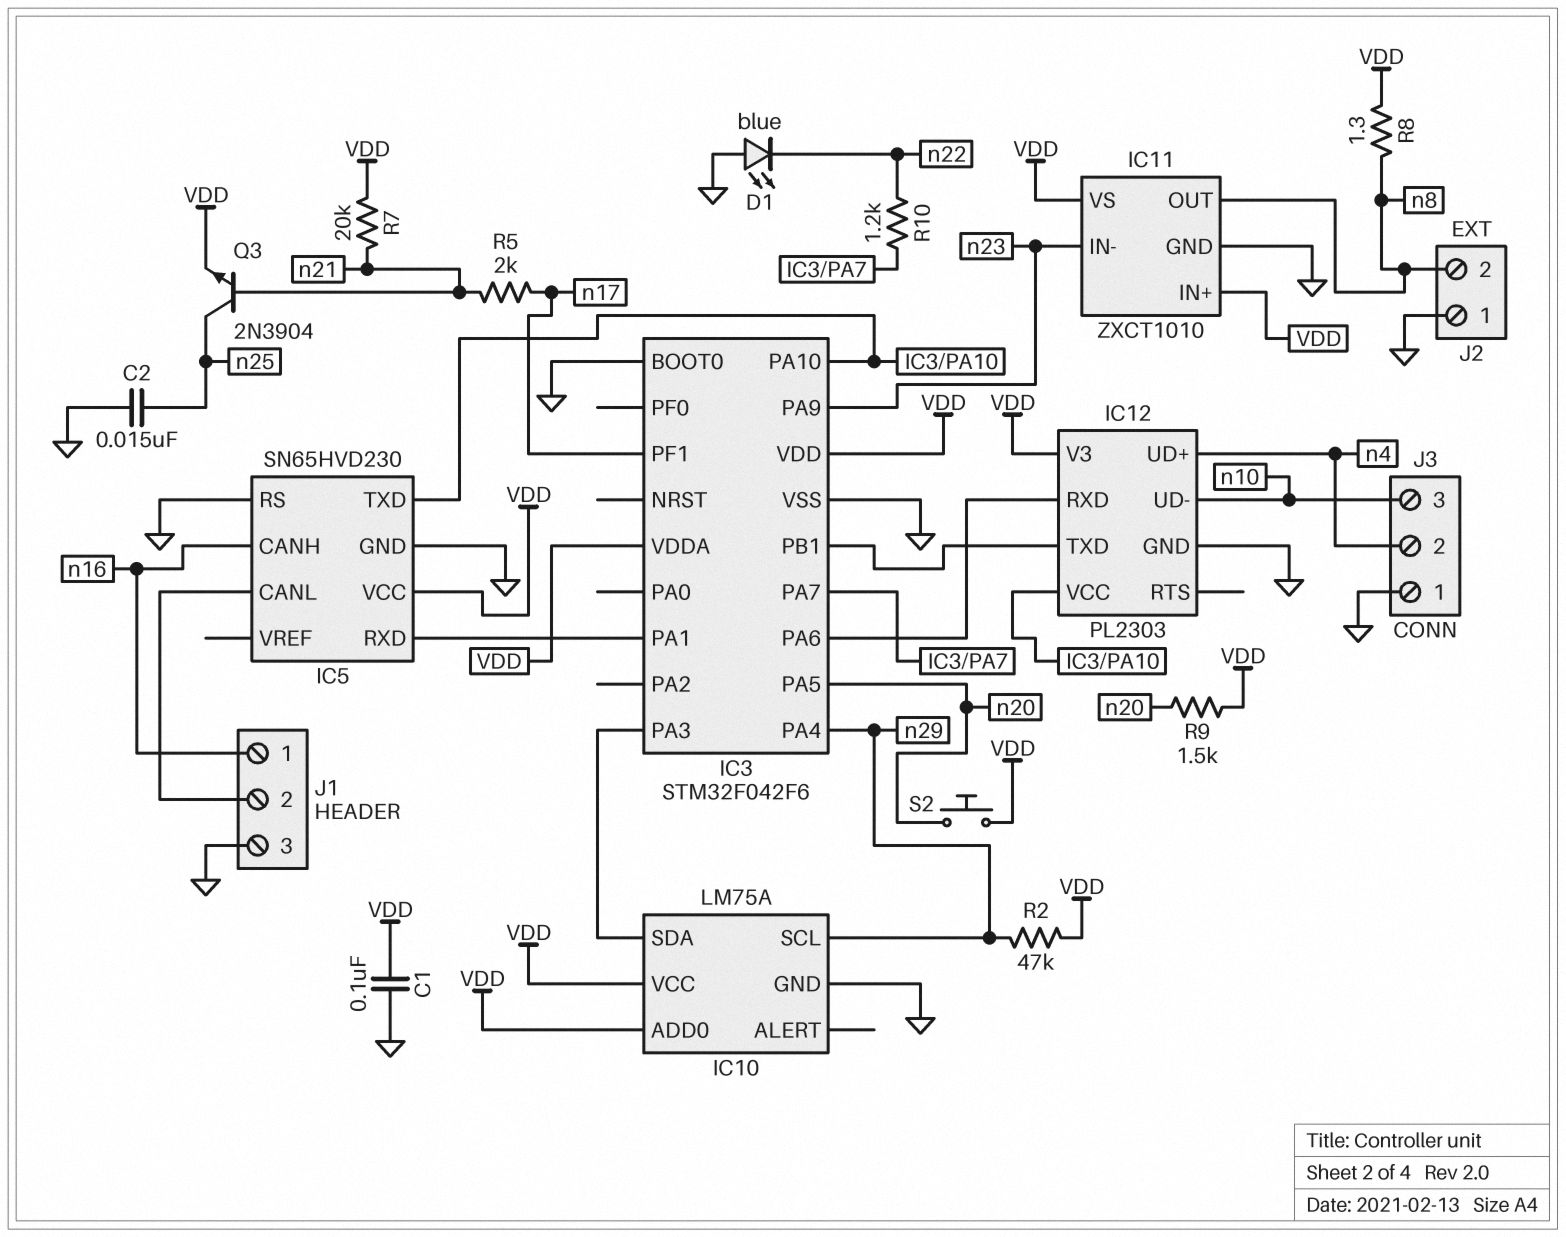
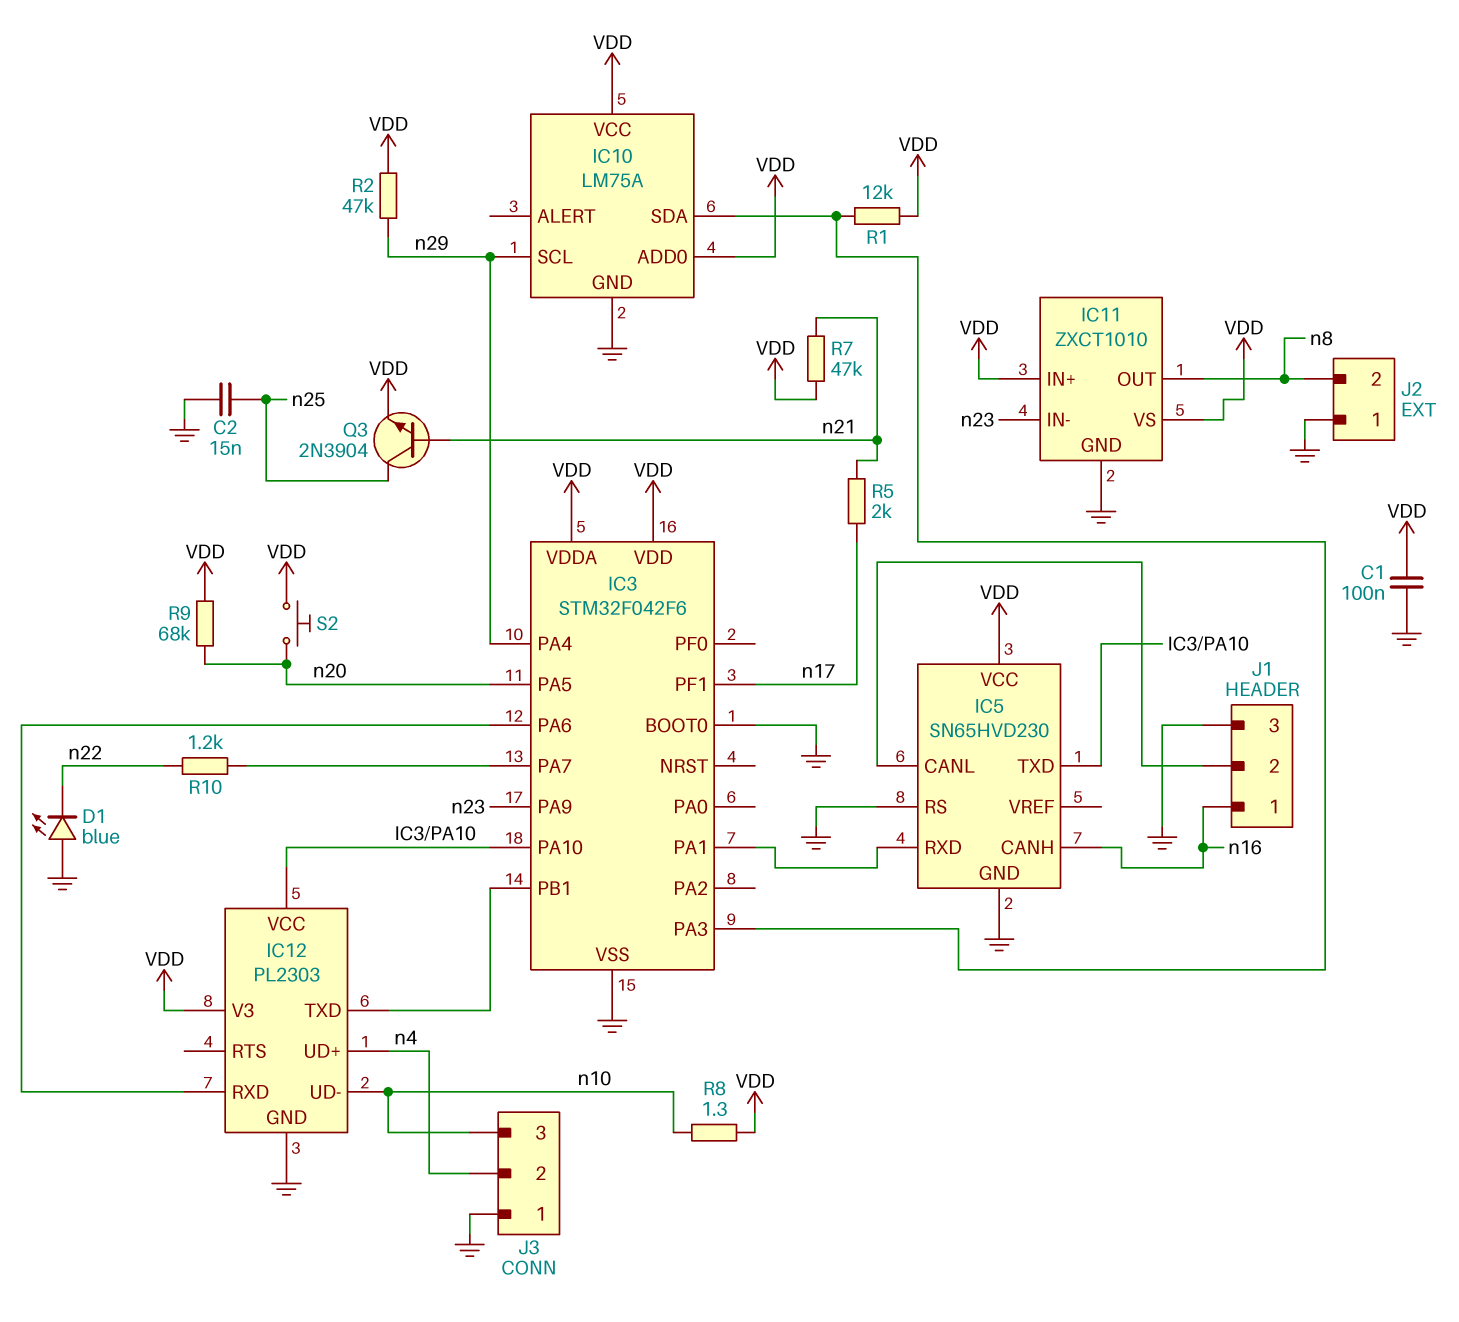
R1: none -> 12k (IC3/PA3, VDD)
R7: 20k (VDD, n21) -> 47k (VDD, n21)
R8: 1.3 (VDD, n8) -> 1.3 (VDD, n10)
R9: 1.5k (VDD, n20) -> 68k (VDD, n20)

